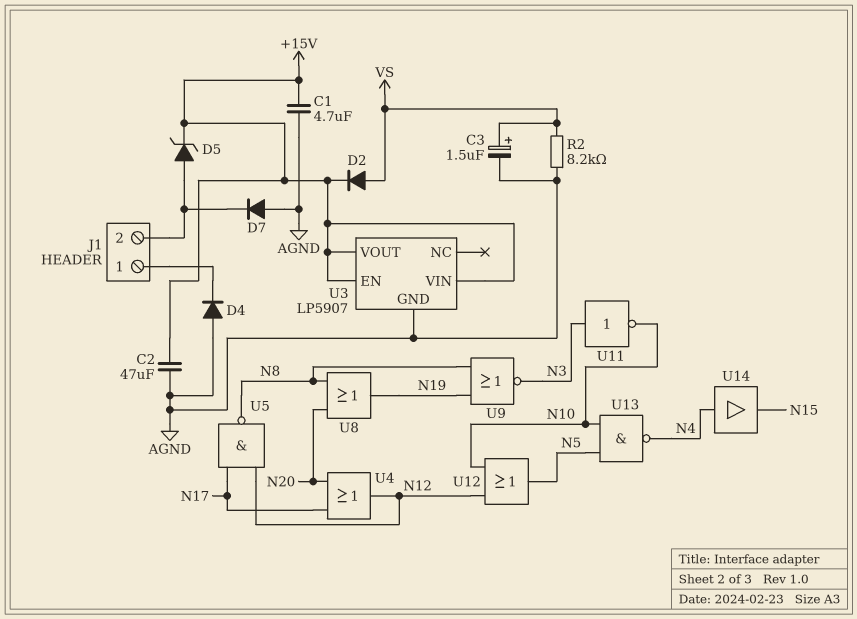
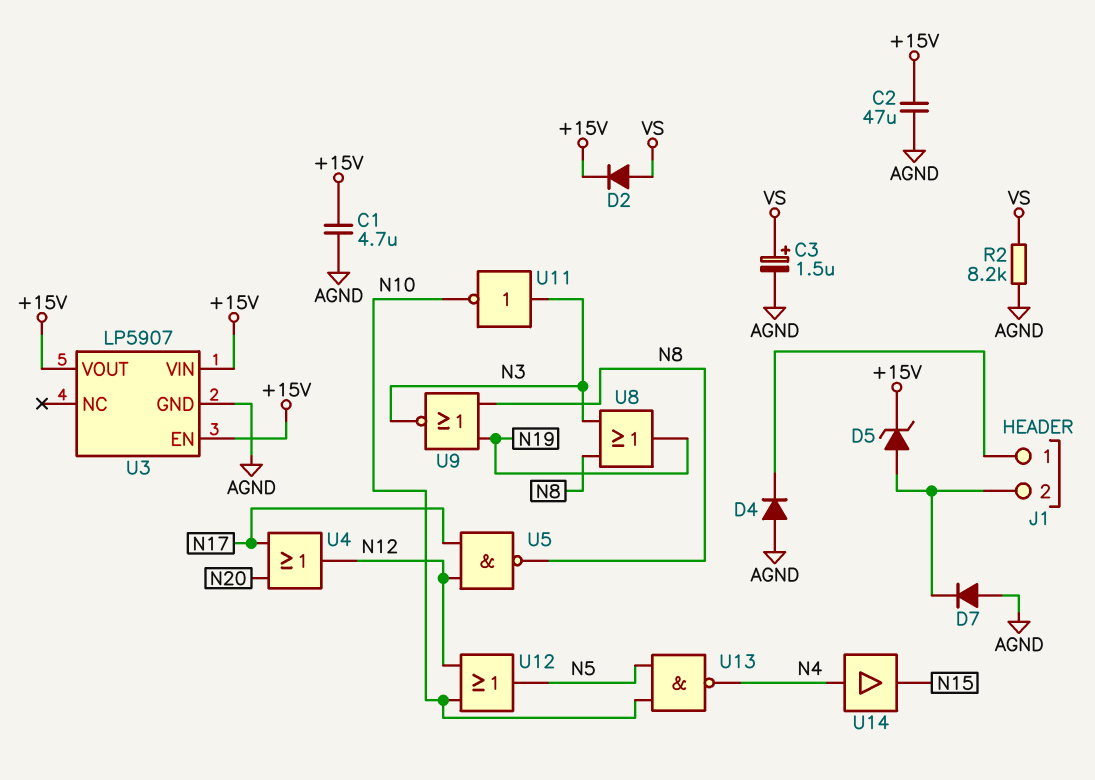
U8: OR (in N8, in N20, out N19) -> OR (in N3, in N8, out N19)

